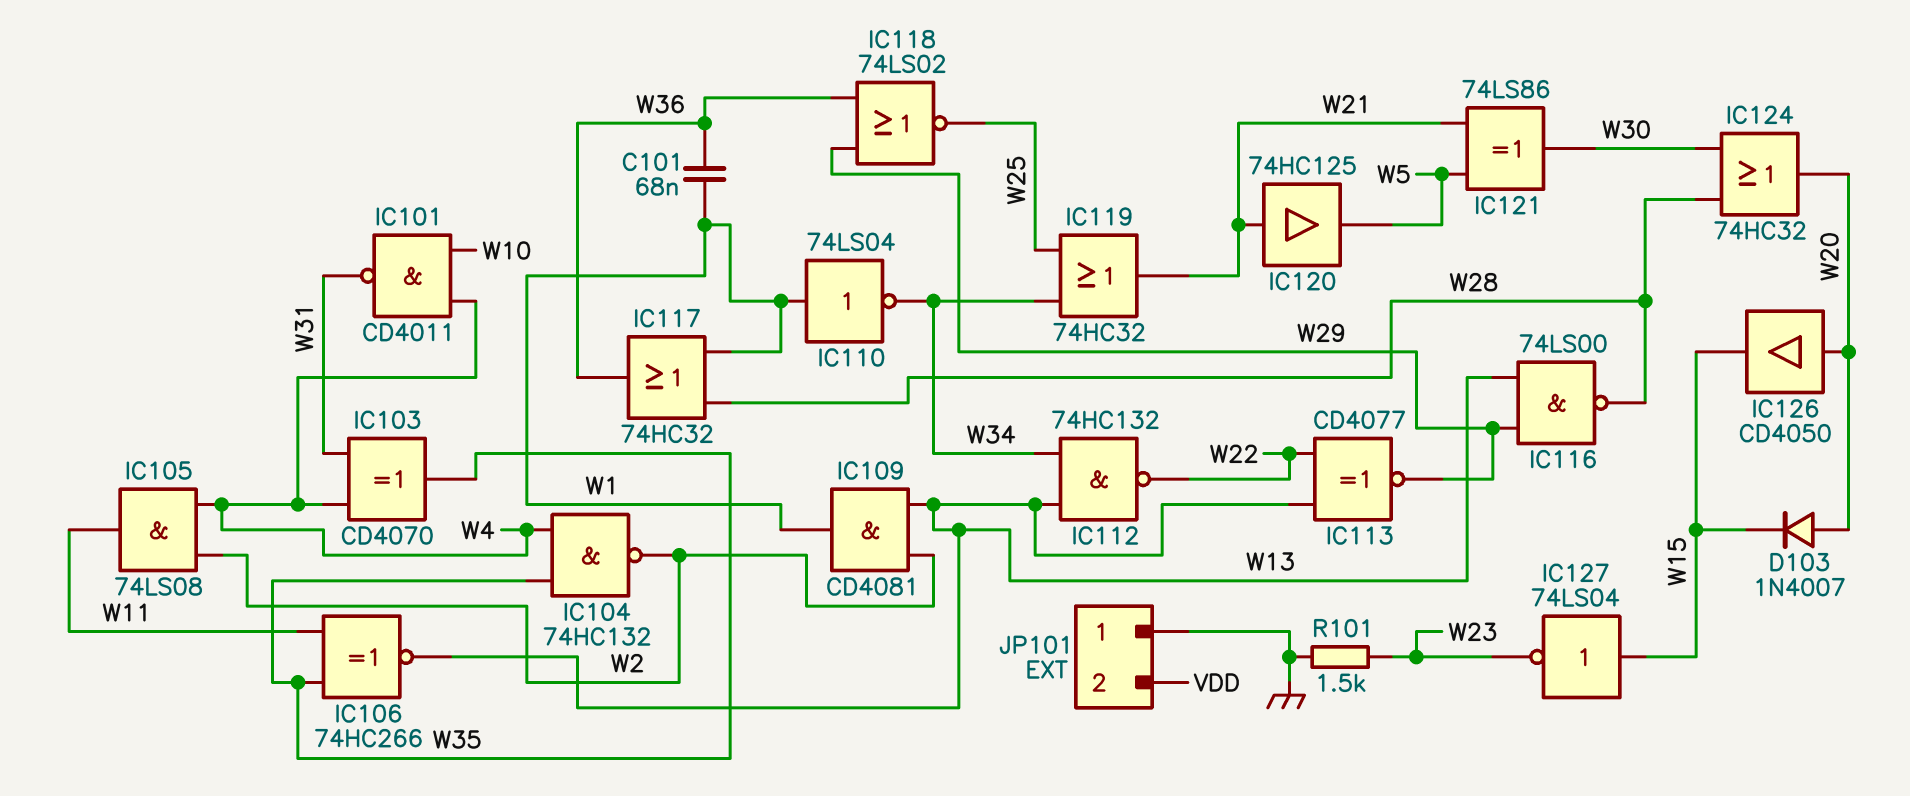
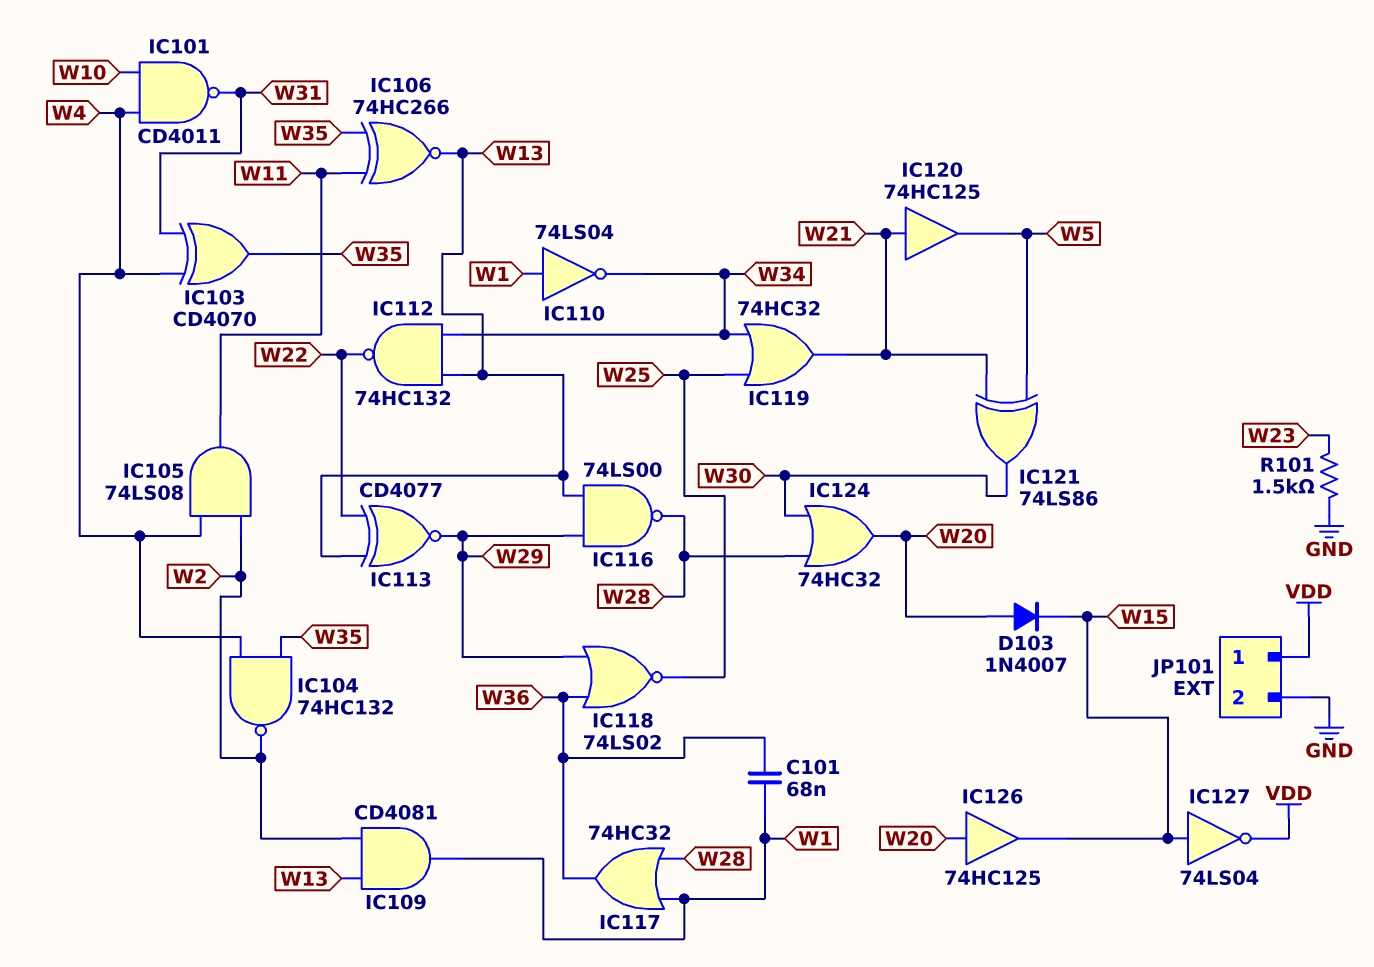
IC126: buffer CD4050 (in W20, out W15) -> buffer 74HC125 (in W20, out W15)
IC127: NOT 74LS04 (in W15, out W23) -> NOT 74LS04 (in W15, out VDD)
JP101 pin 1: GND -> VDD
JP101 pin 2: VDD -> GND

